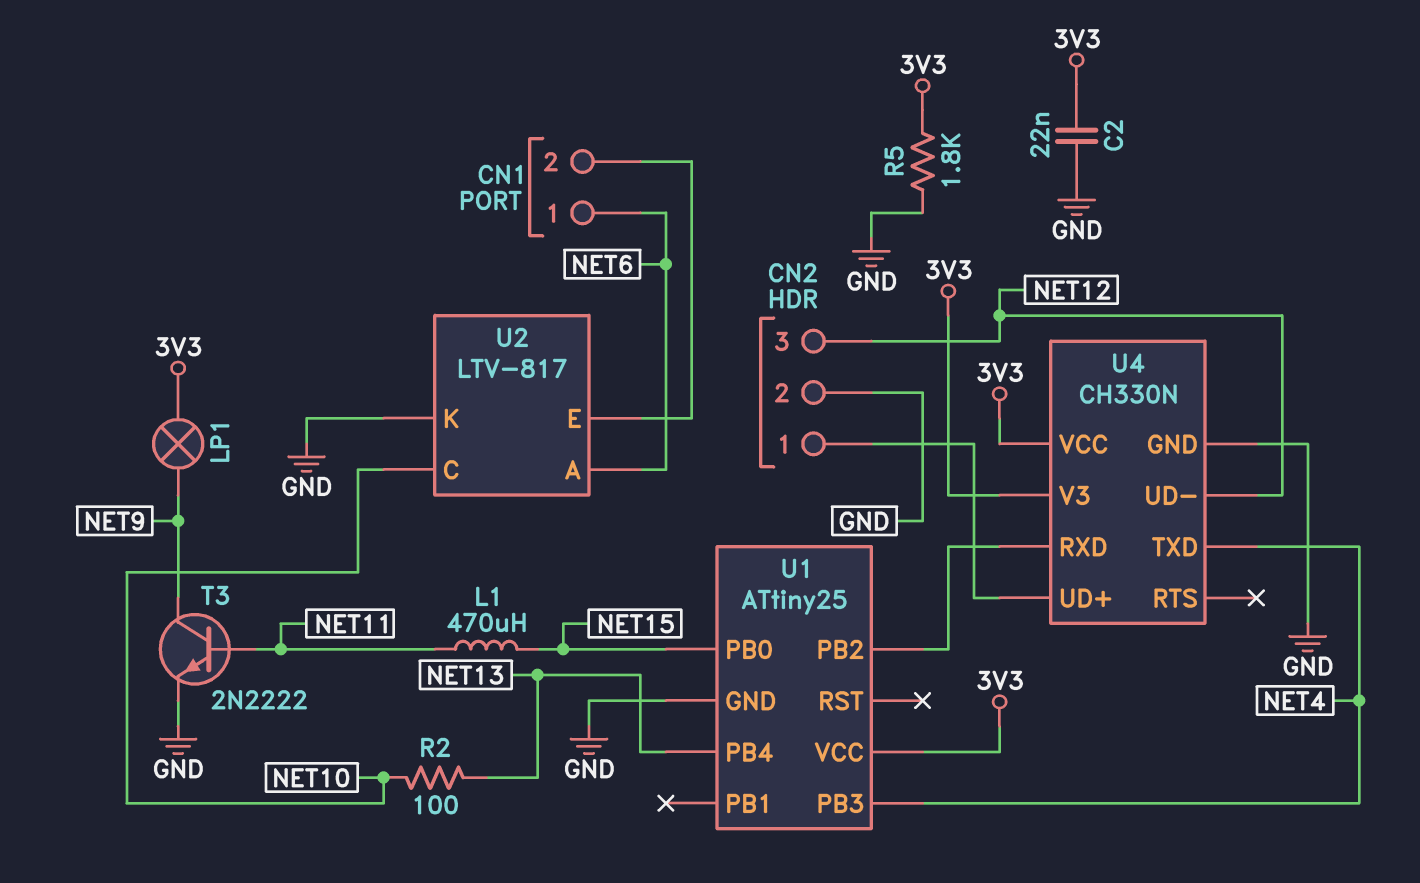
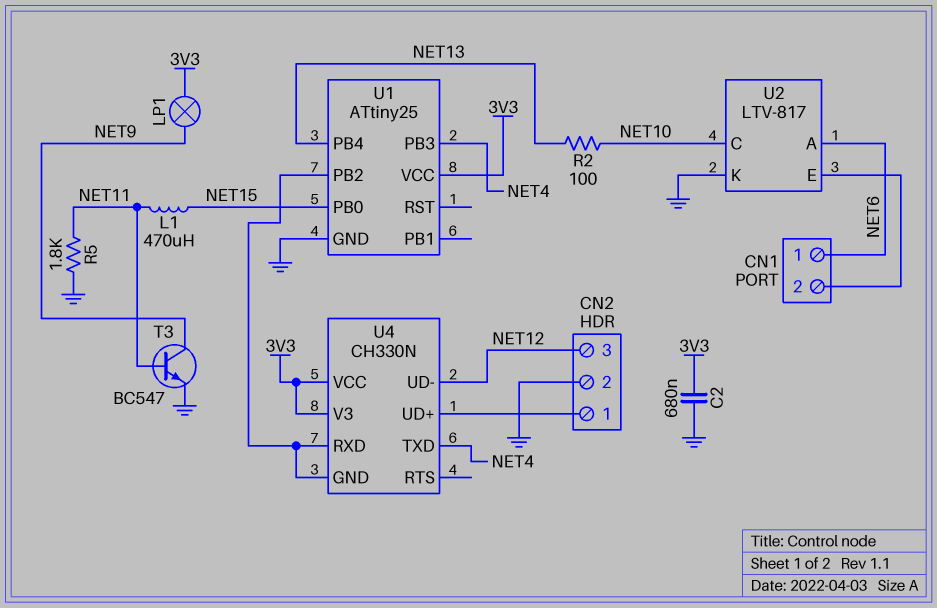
C2: 22nF (3V3, GND) -> 680nF (3V3, GND)
R5: 1.8k (3V3, GND) -> 1.8k (GND, NET11)
T3: NPN 2N2222 (B NET11, C NET9, E GND) -> NPN BC547 (B NET11, C NET9, E GND)
U4 pin GND: GND -> U1/PB2

